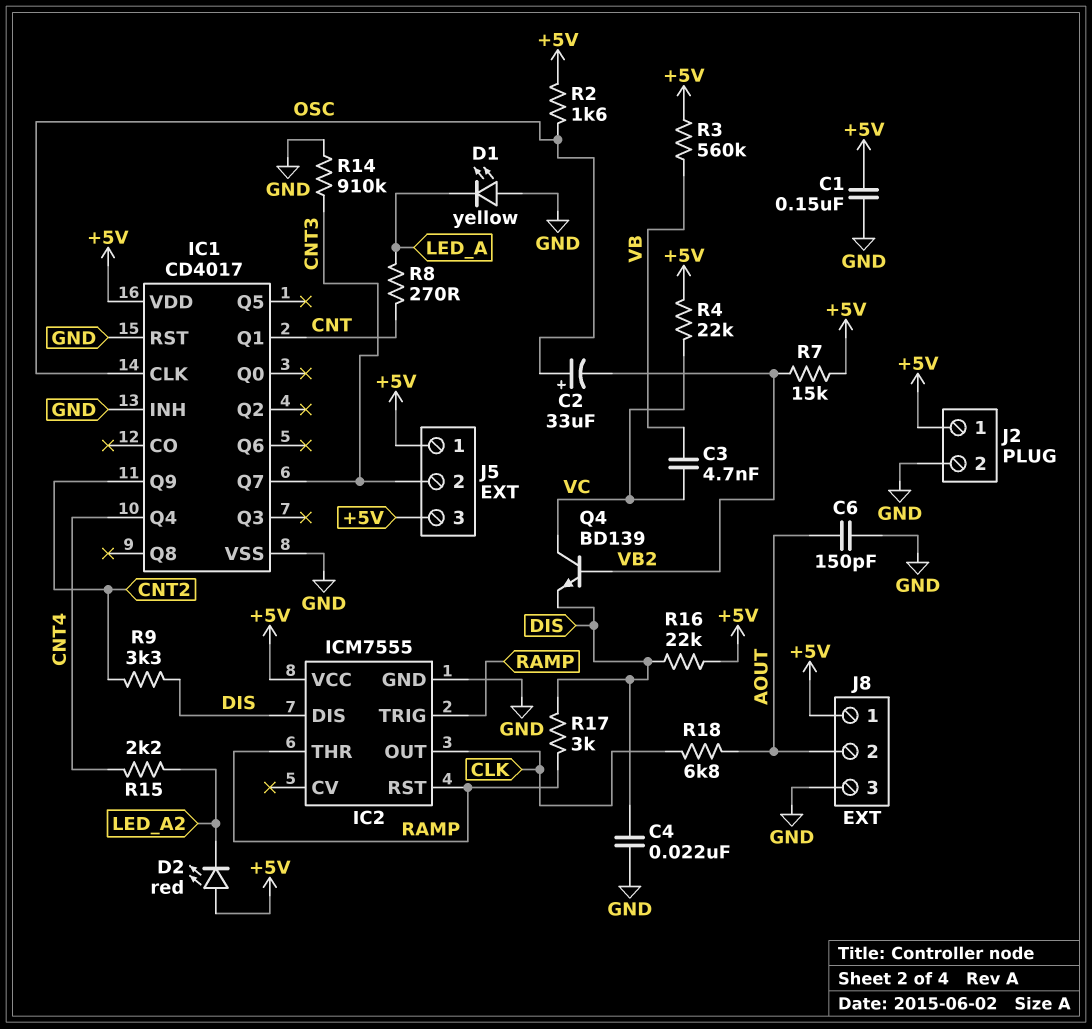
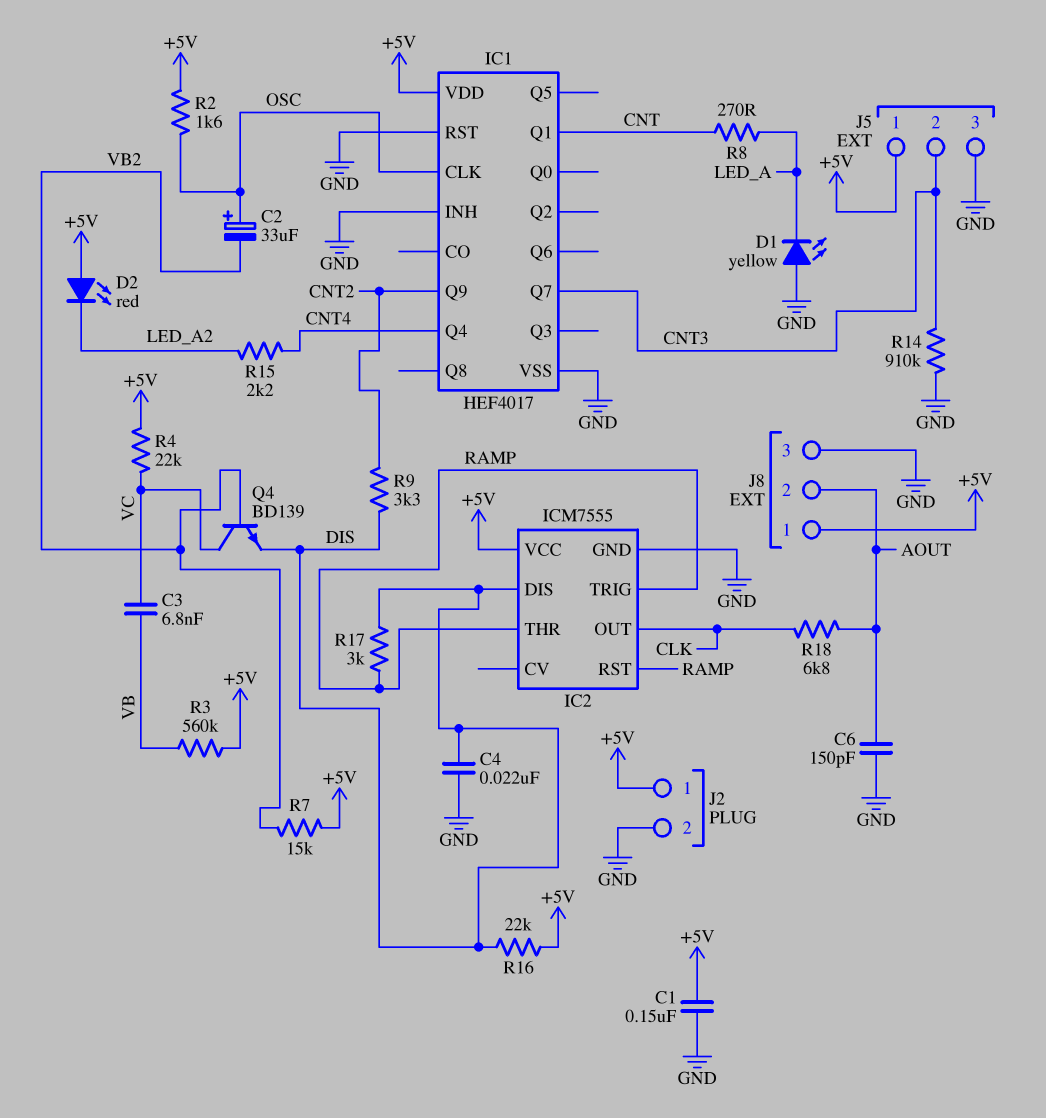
C3: 4.7nF (VB, VC) -> 6.8nF (VB, VC)
IC1: CD4017 -> HEF4017
J5 pin 3: +5V -> GND

